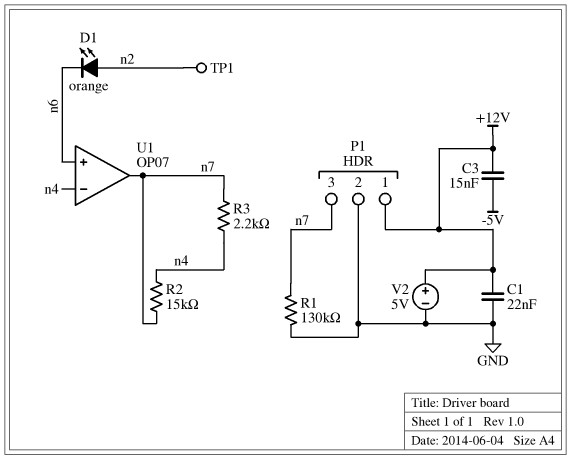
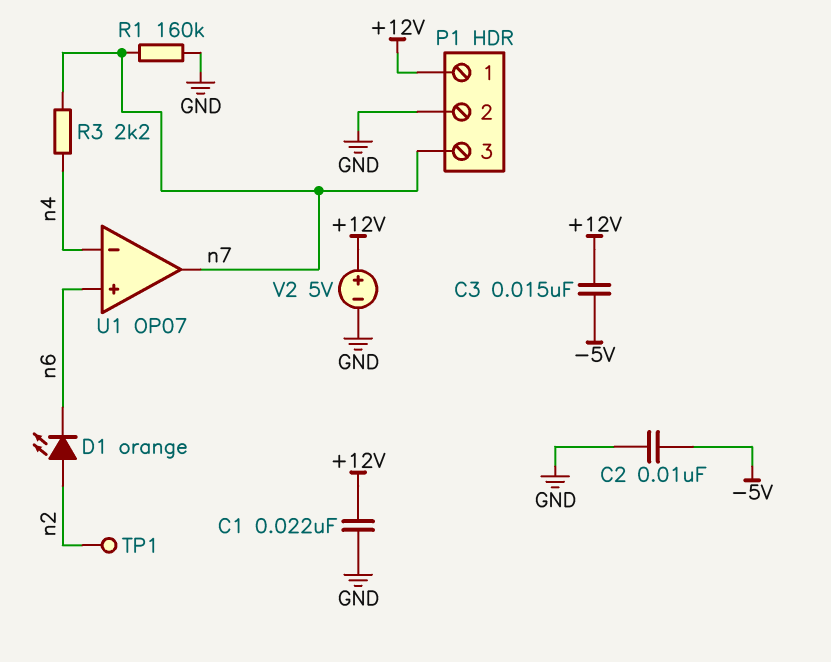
C2: none -> 10nF (-5V, GND)
R1: 130k (GND, n7) -> 160k (GND, n7)
R2: 15k (n4, n7) -> none

